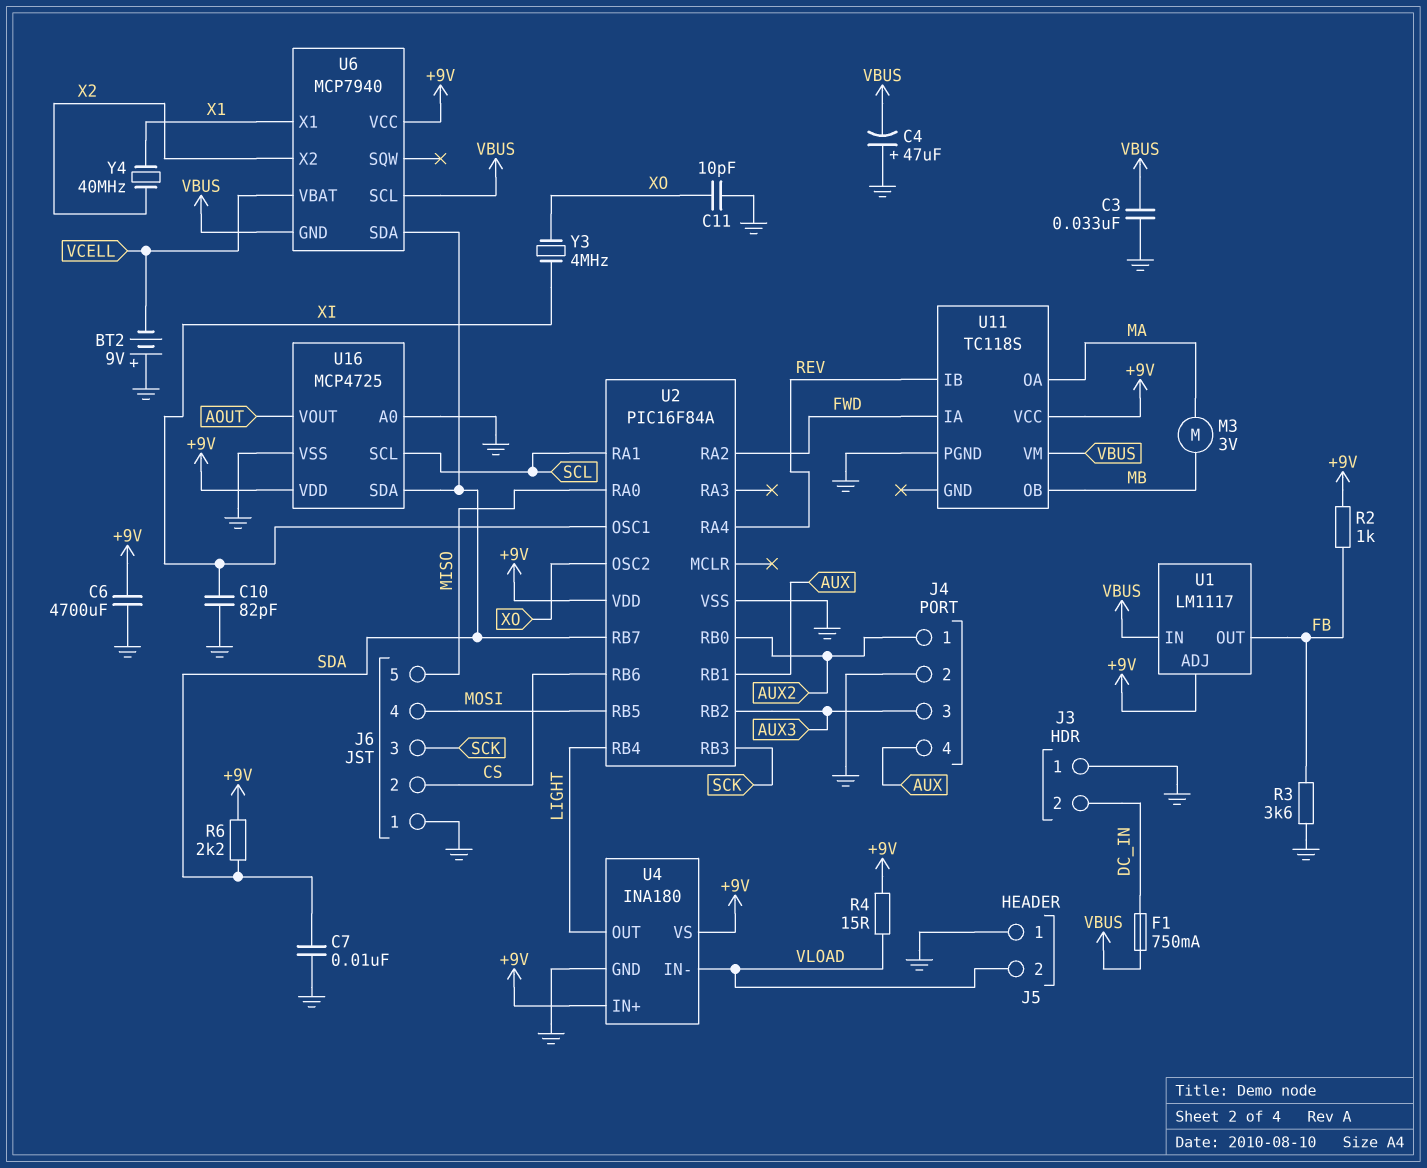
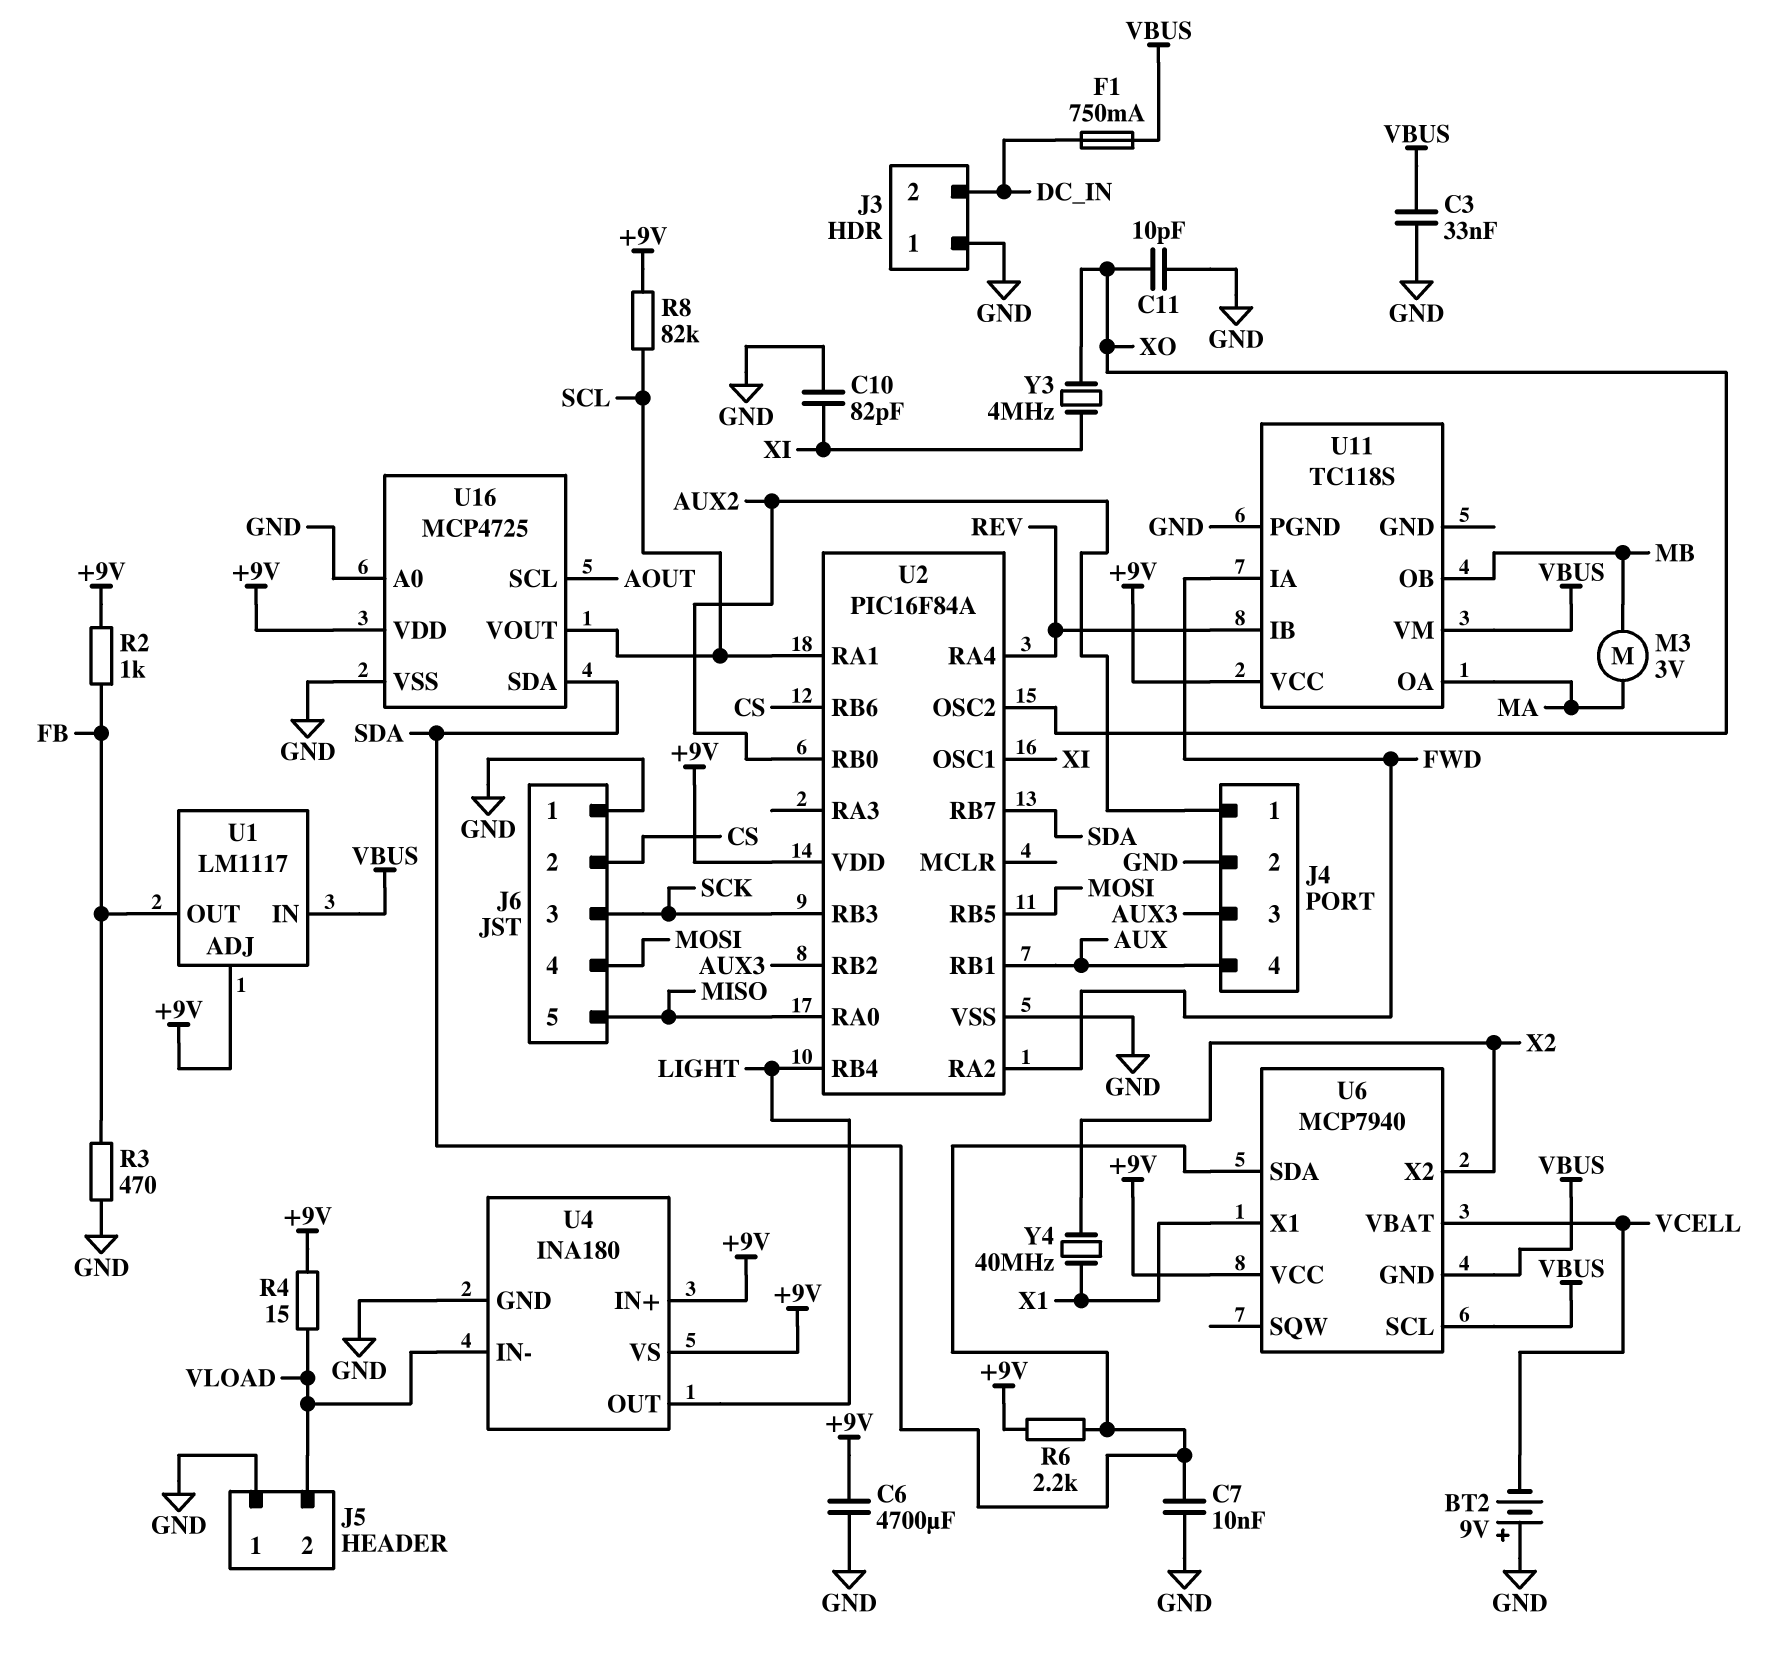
C4: 47uF (plus GND, minus VBUS) -> none
R3: 3.6k (FB, GND) -> 470 (FB, GND)
R8: none -> 82k (+9V, SCL)
U16 pin SCL: SCL -> AOUT
U16 pin VOUT: AOUT -> SCL

